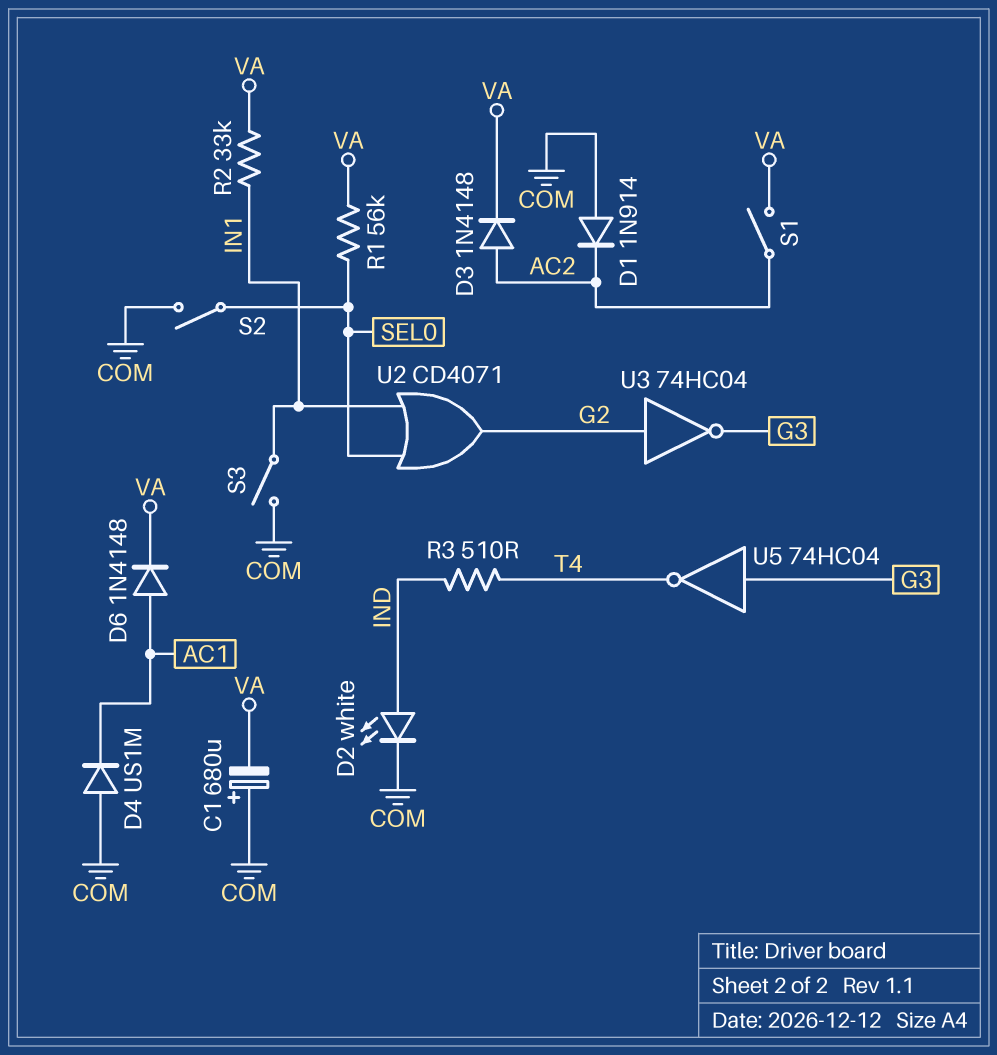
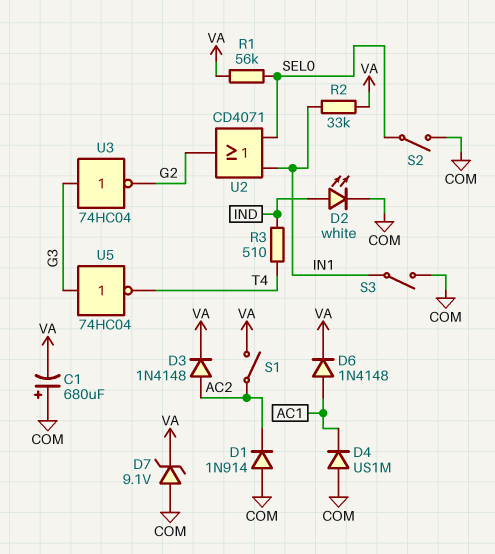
D7: none -> zener 9.1V (A COM, K VA)
U3: NOT 74HC04 (in G2, out G3) -> NOT 74HC04 (in G3, out G2)

